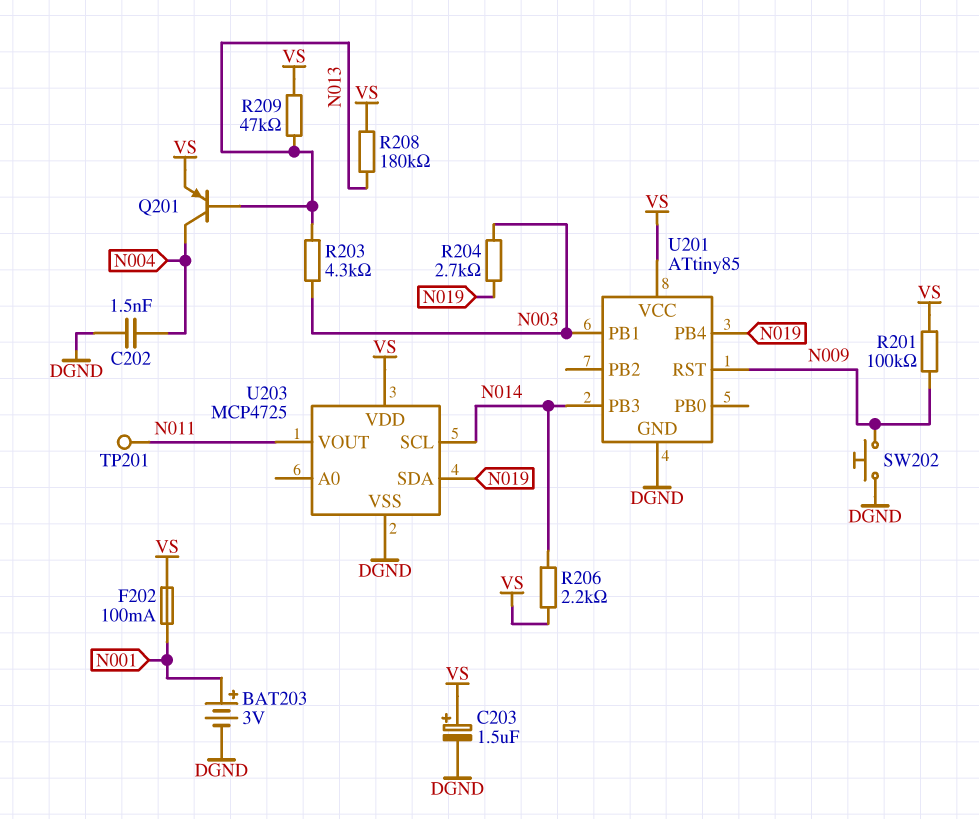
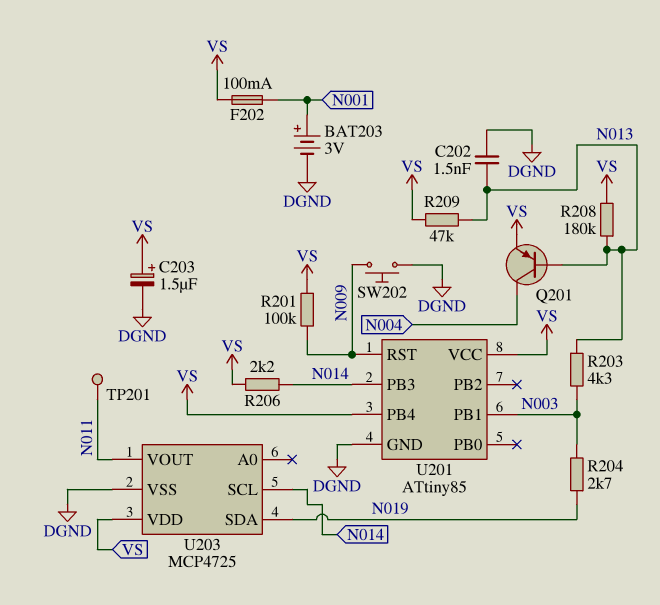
C202: 1.5nF (DGND, N004) -> 1.5nF (DGND, N013)
U201 pin PB4: N019 -> VS

